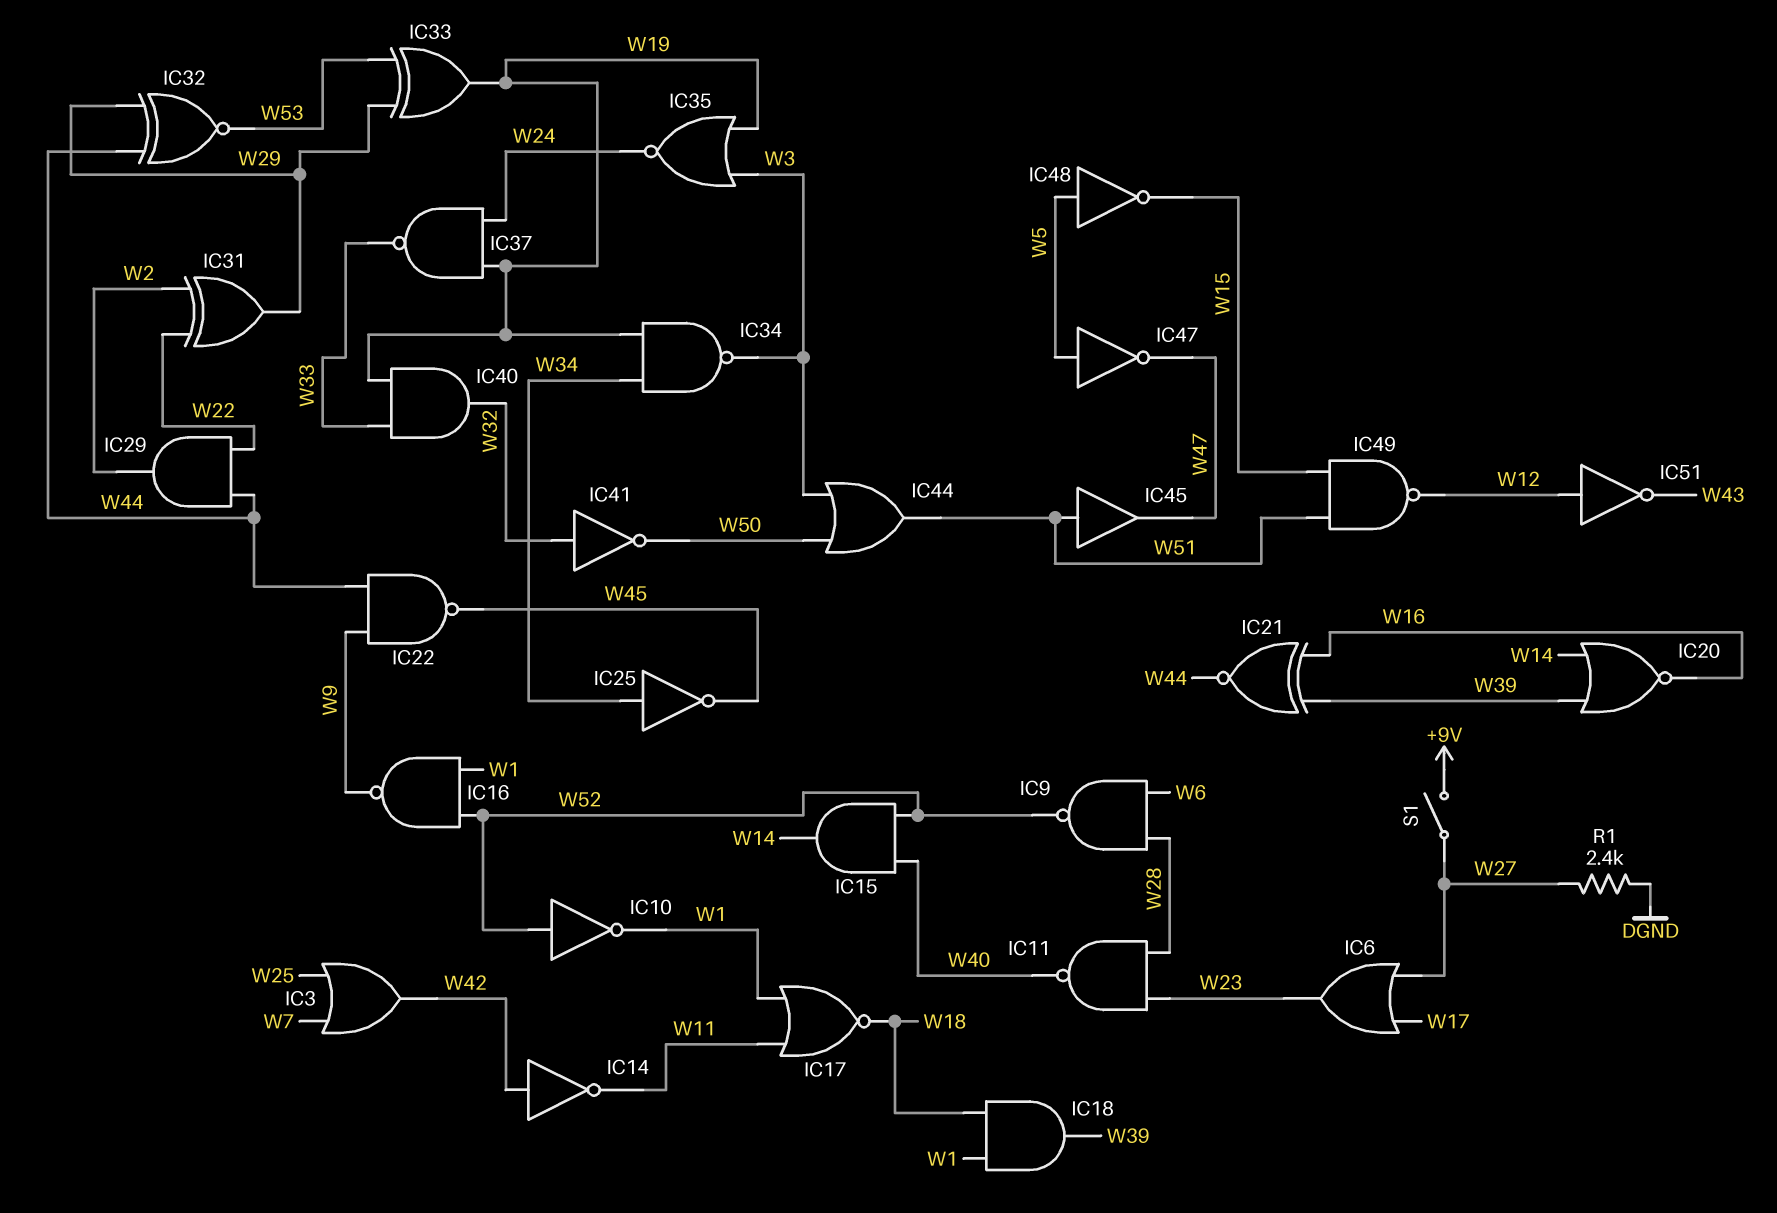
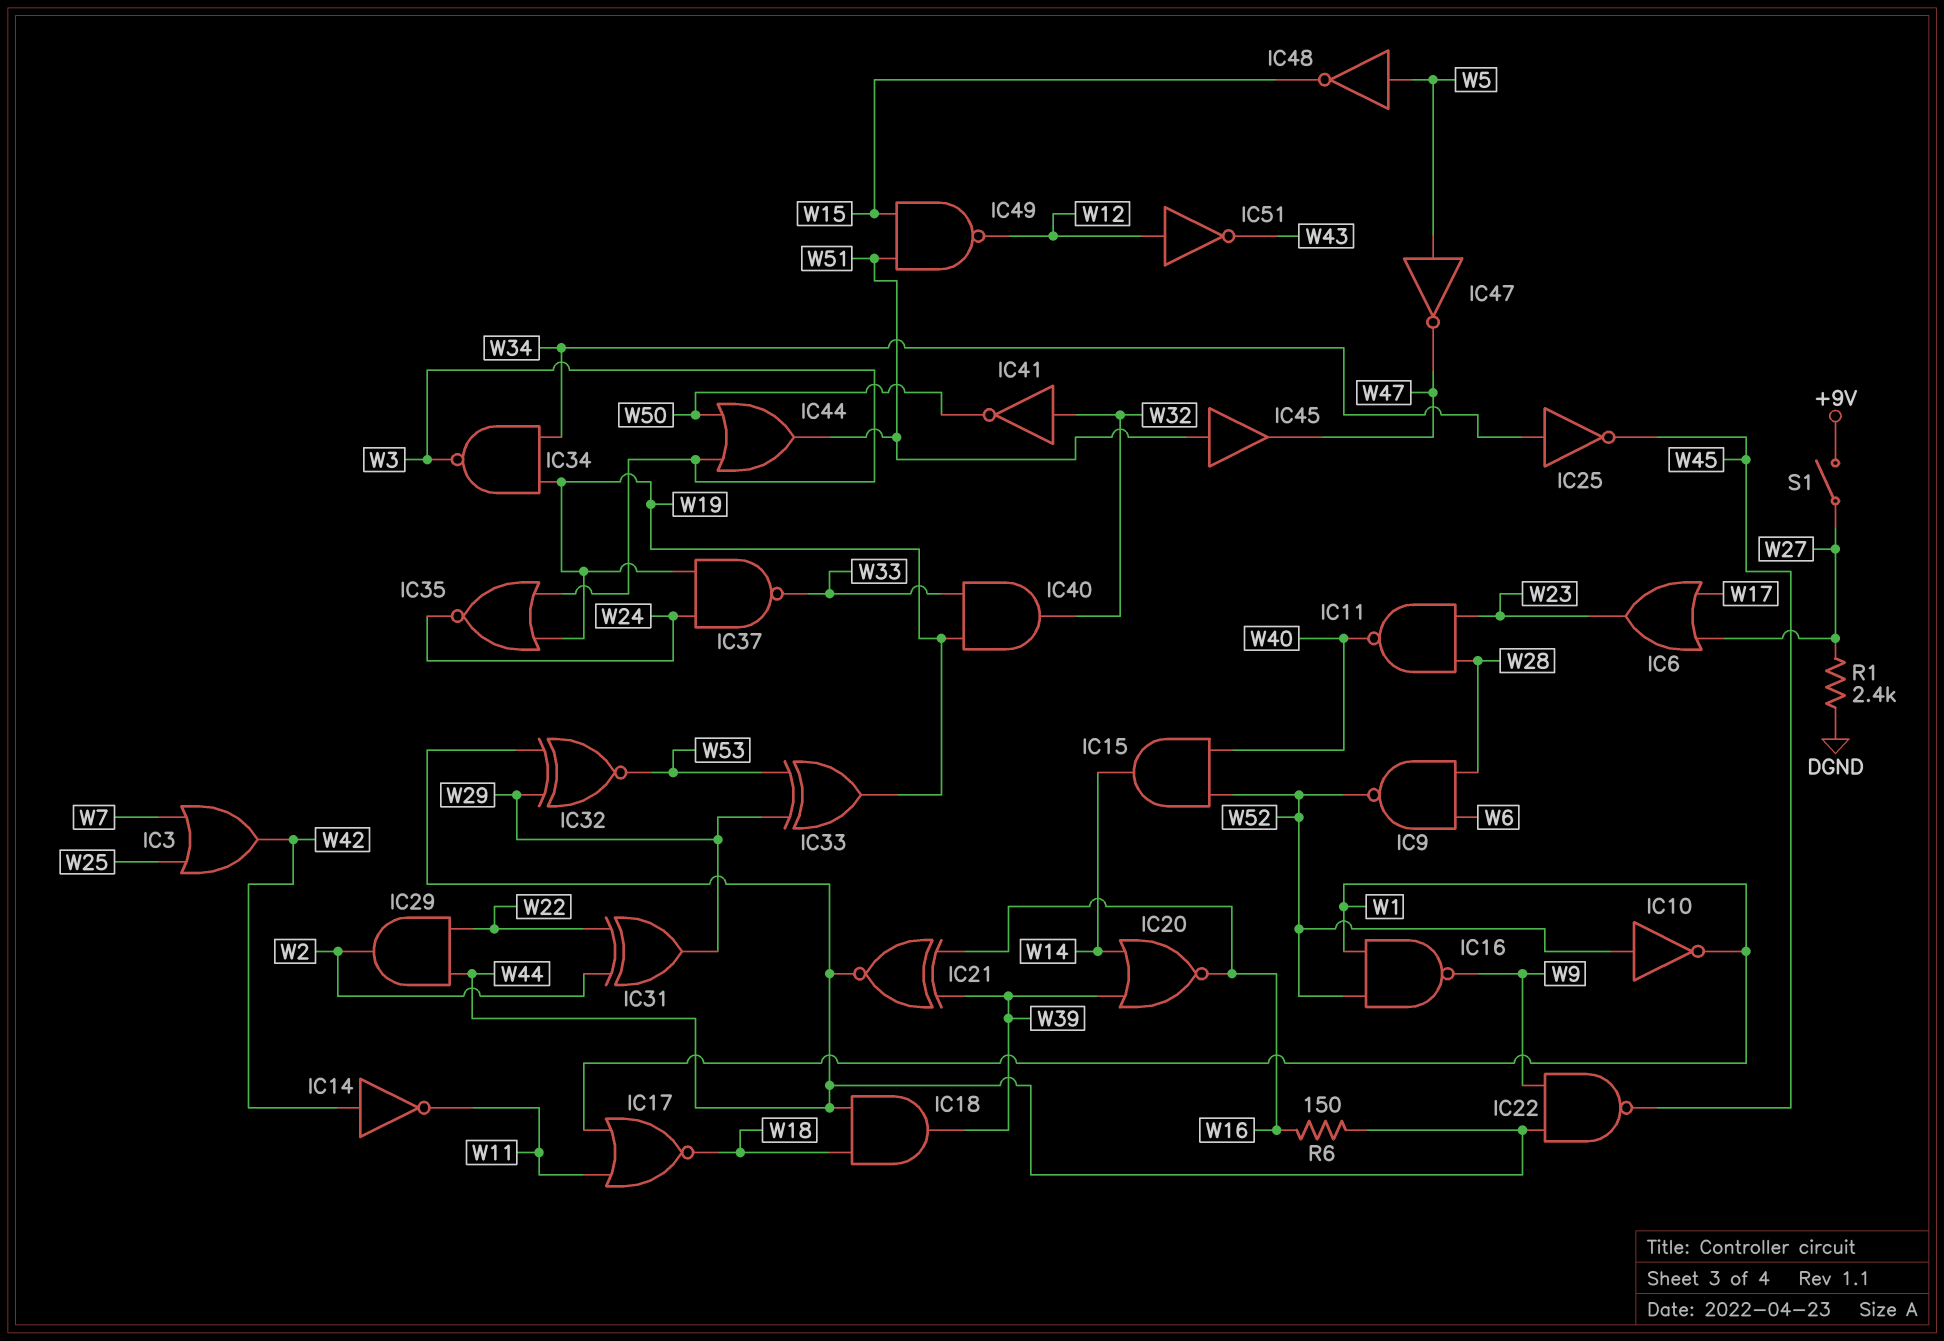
IC18: AND (in W1, in W18, out W39) -> AND (in W18, in W44, out W39)
R6: none -> 150 (W16, W44)

